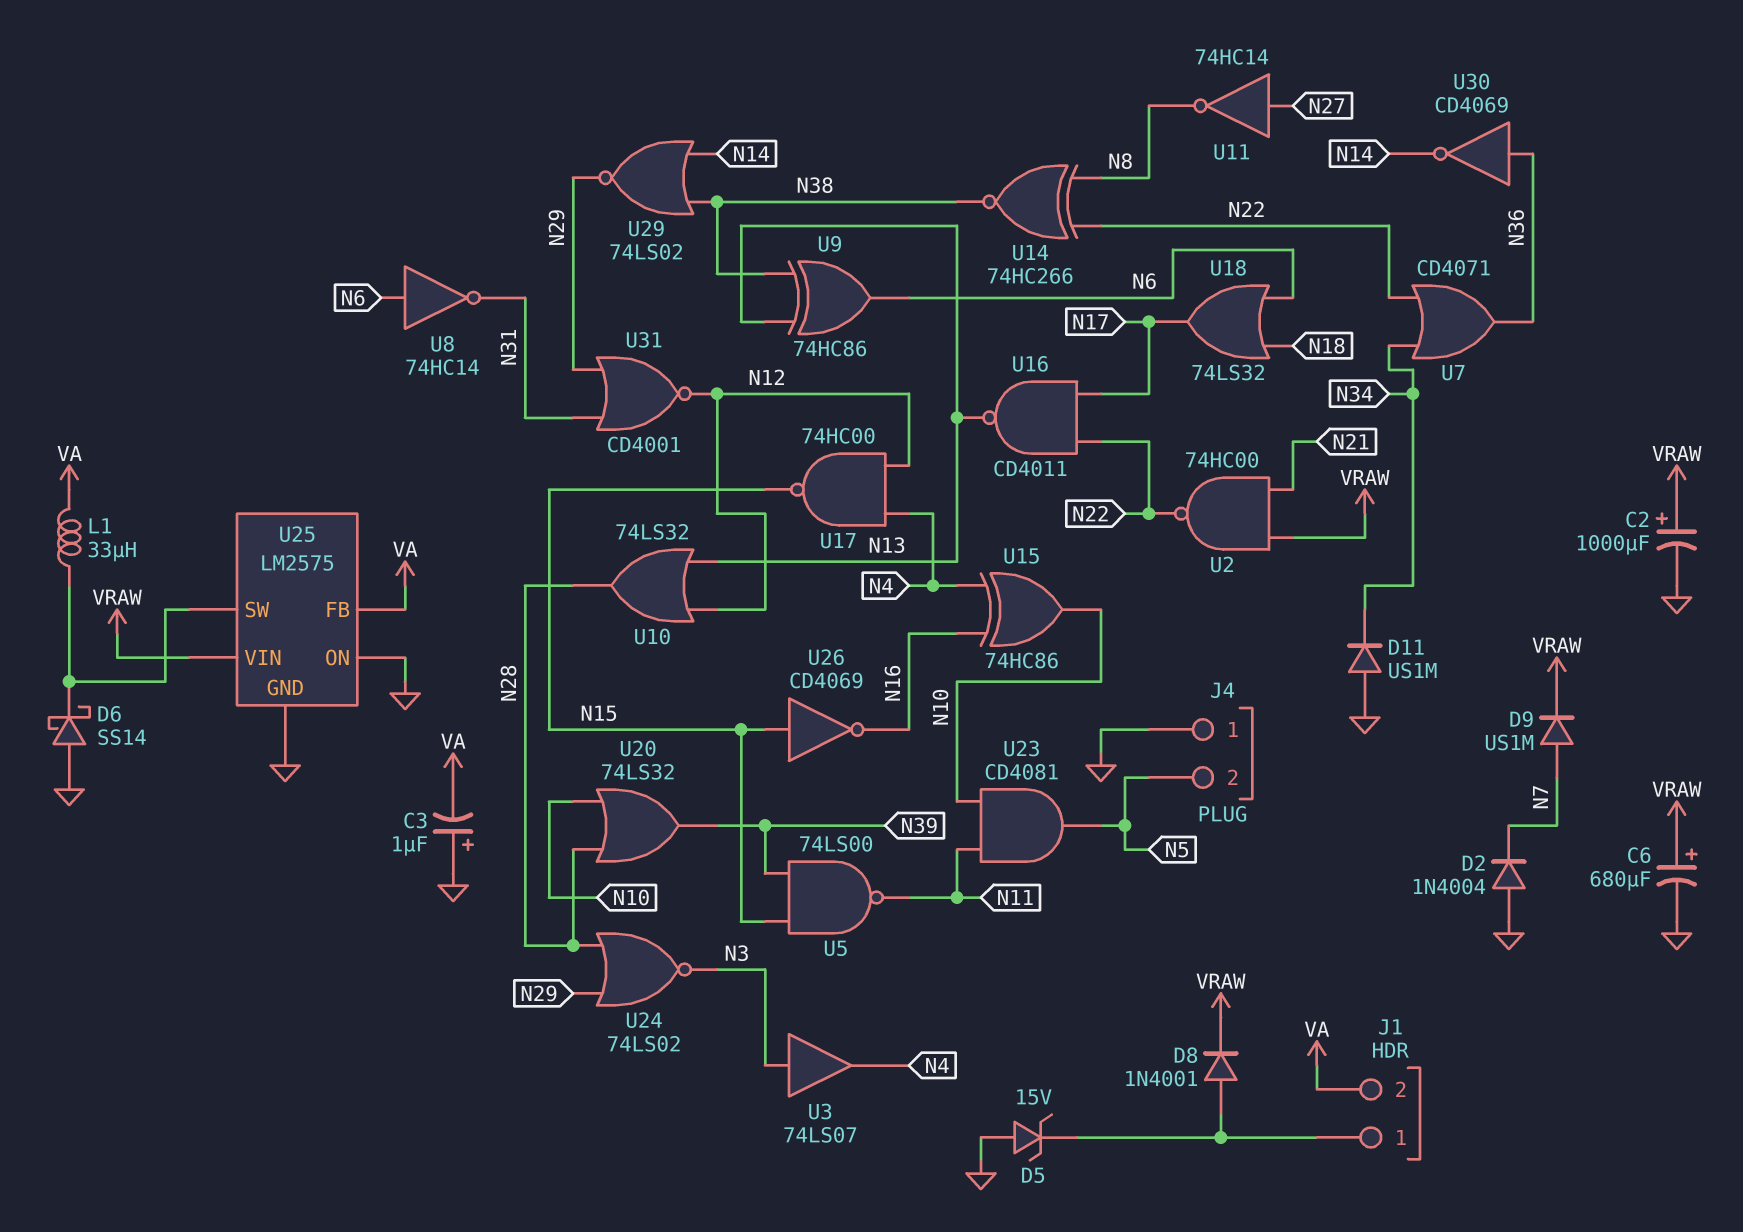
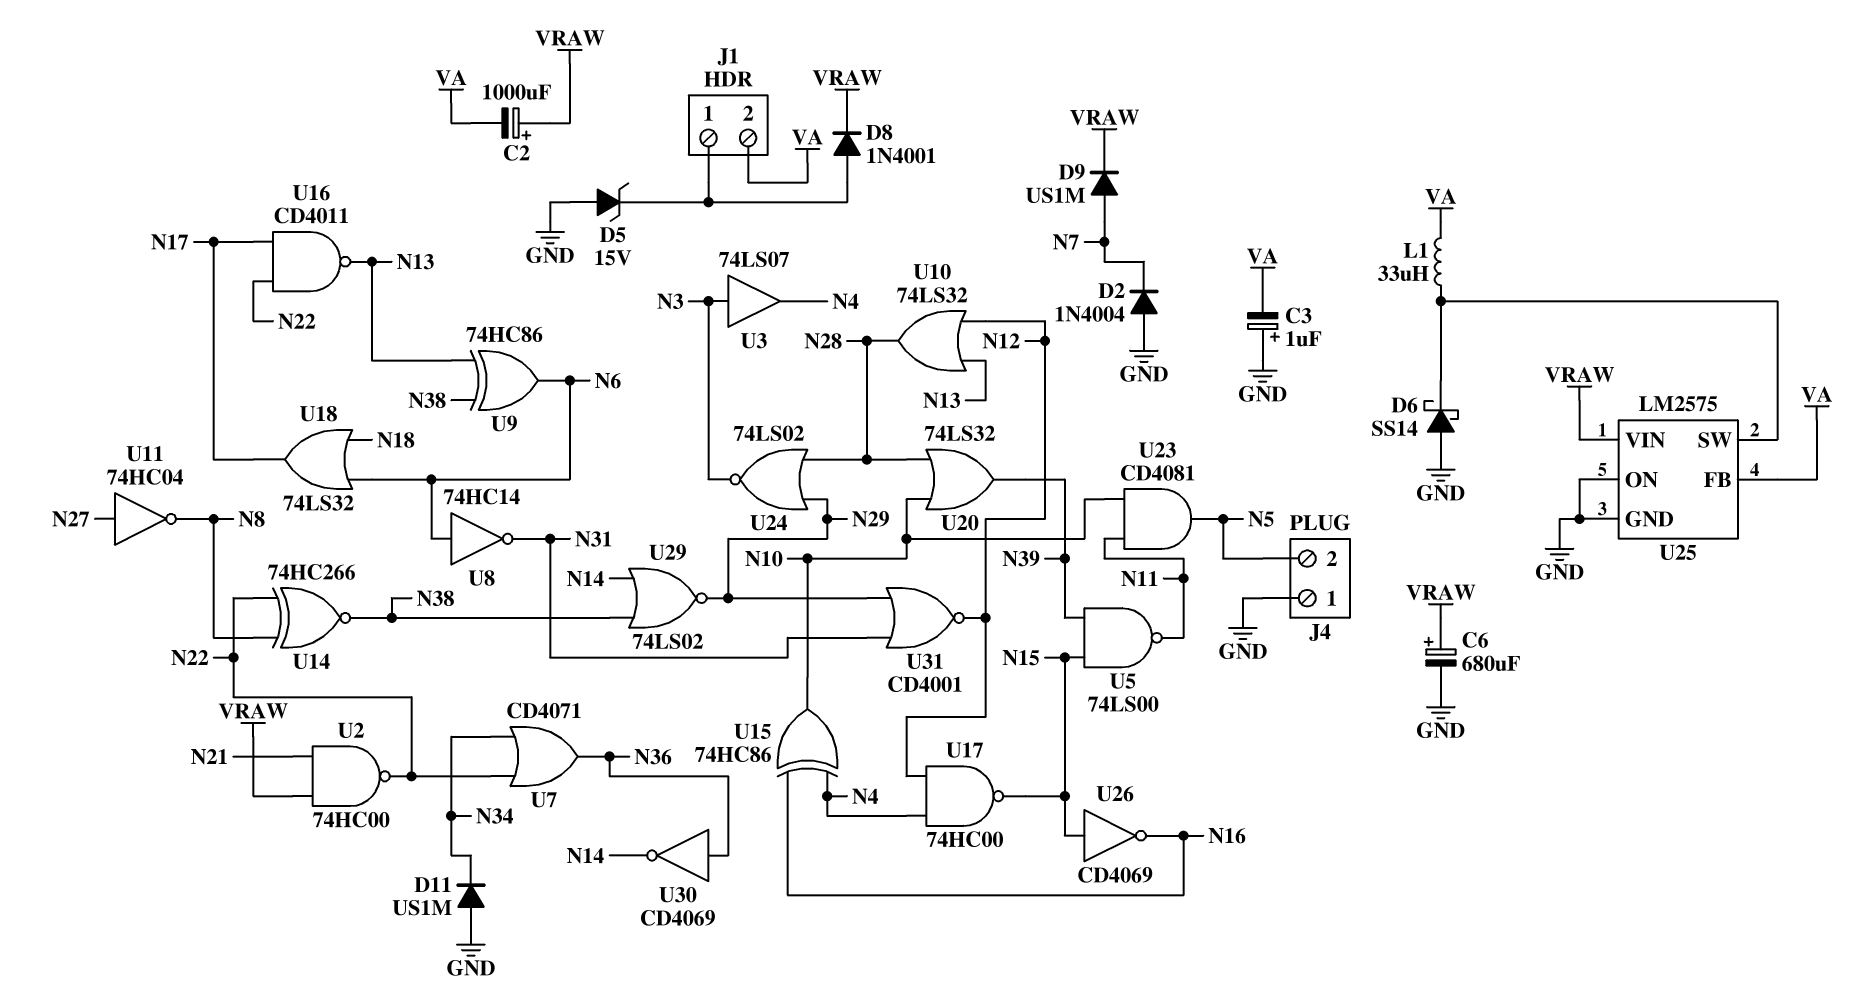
C2: 1000uF (plus VRAW, minus GND) -> 1000uF (plus VRAW, minus VA)
U11: NOT 74HC14 (in N27, out N8) -> NOT 74HC04 (in N27, out N8)

